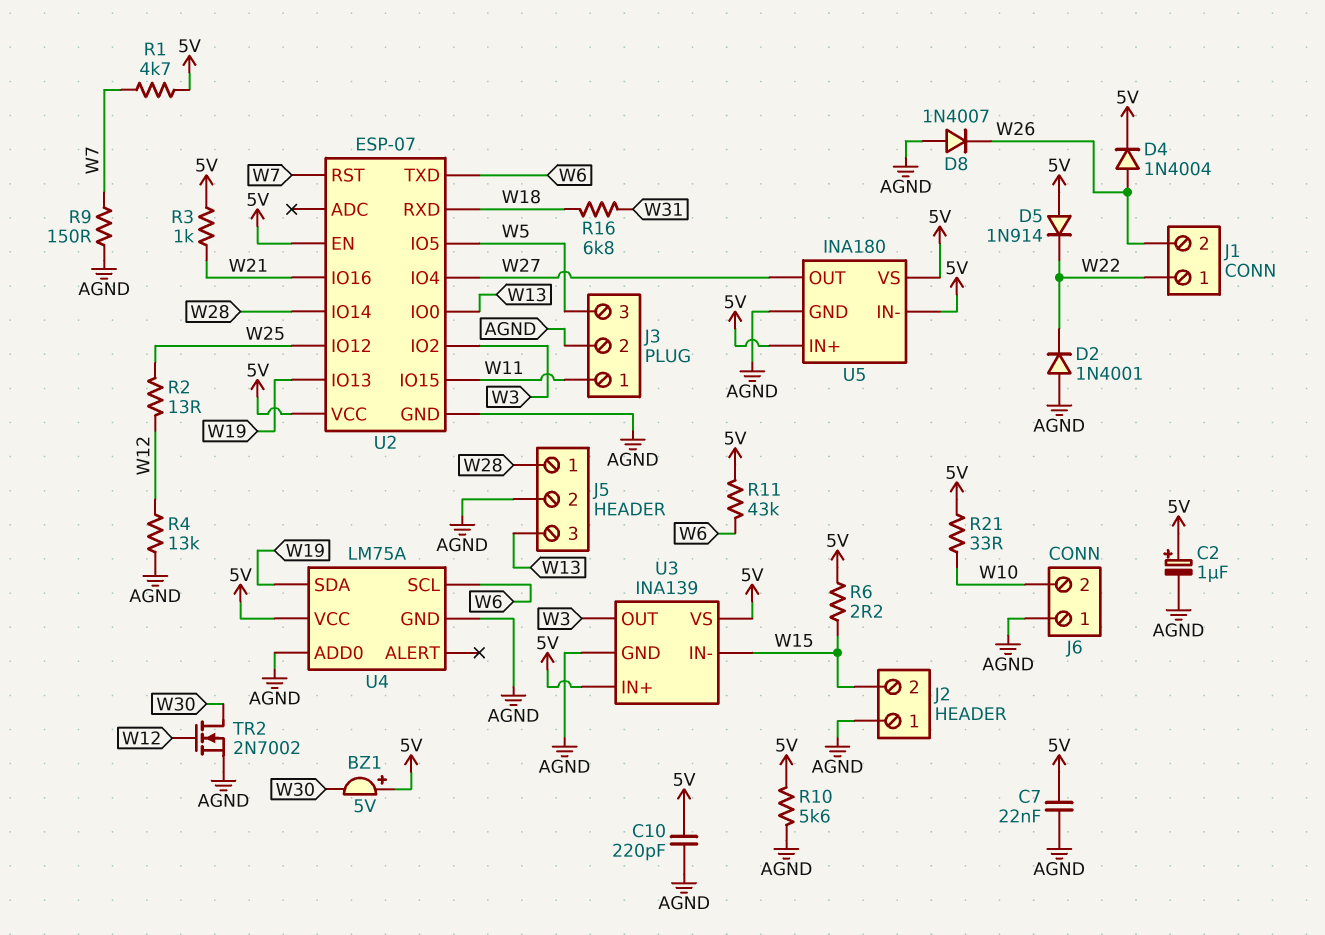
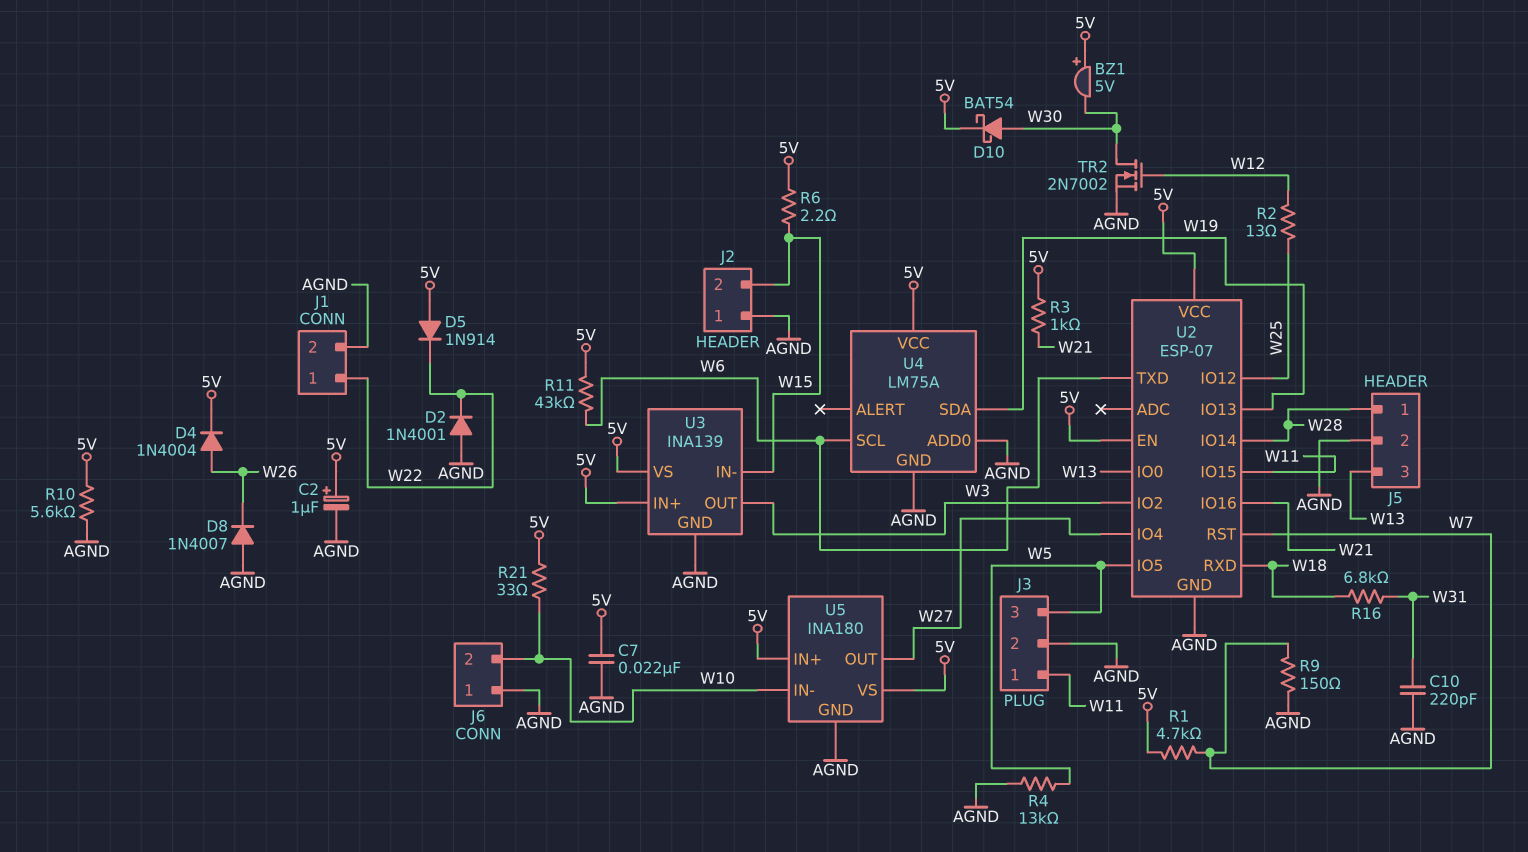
C10: 220pF (5V, AGND) -> 220pF (AGND, W31)
D10: none -> schottky BAT54 (A W30, K 5V)
J1 pin 2: W26 -> AGND
R4: 13k (AGND, W12) -> 13k (AGND, W5)
U5 pin IN-: 5V -> W10

